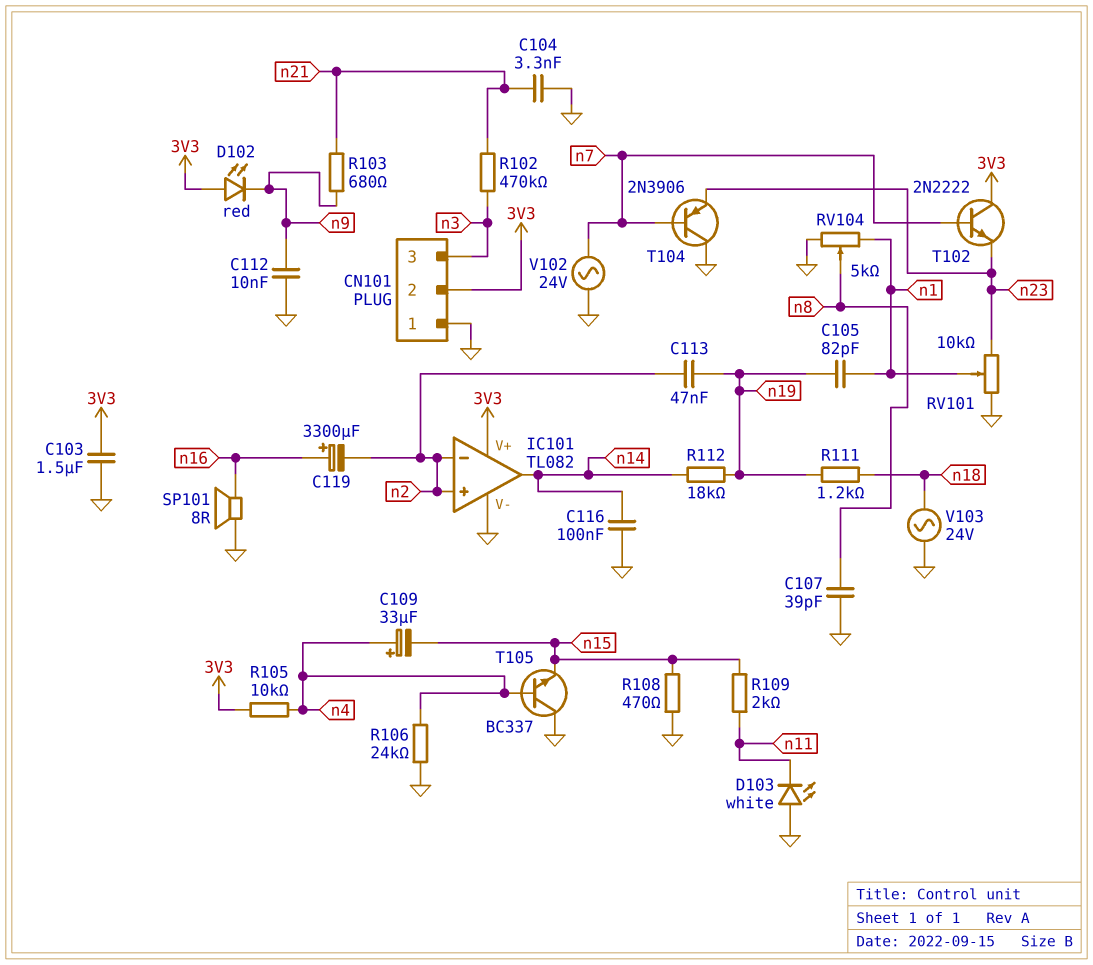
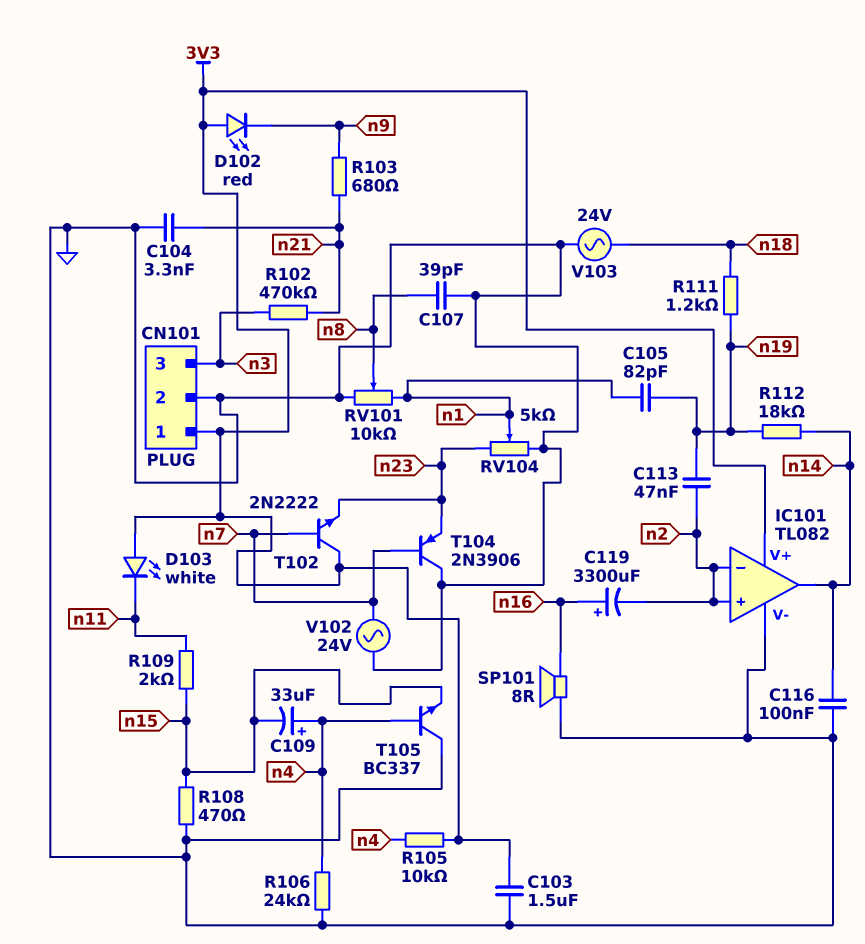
C112: 10nF (GND, n9) -> none
CN101 pin 1: GND -> 3V3
CN101 pin 2: 3V3 -> GND
D103: LED white (A GND, K n11) -> LED white (A 3V3, K n11)
RV101: 10k (GND, n23, wiper n1) -> 10k (GND, n1, wiper n8)
RV104: 5k (GND, n1, wiper n8) -> 5k (GND, n23, wiper n1)

